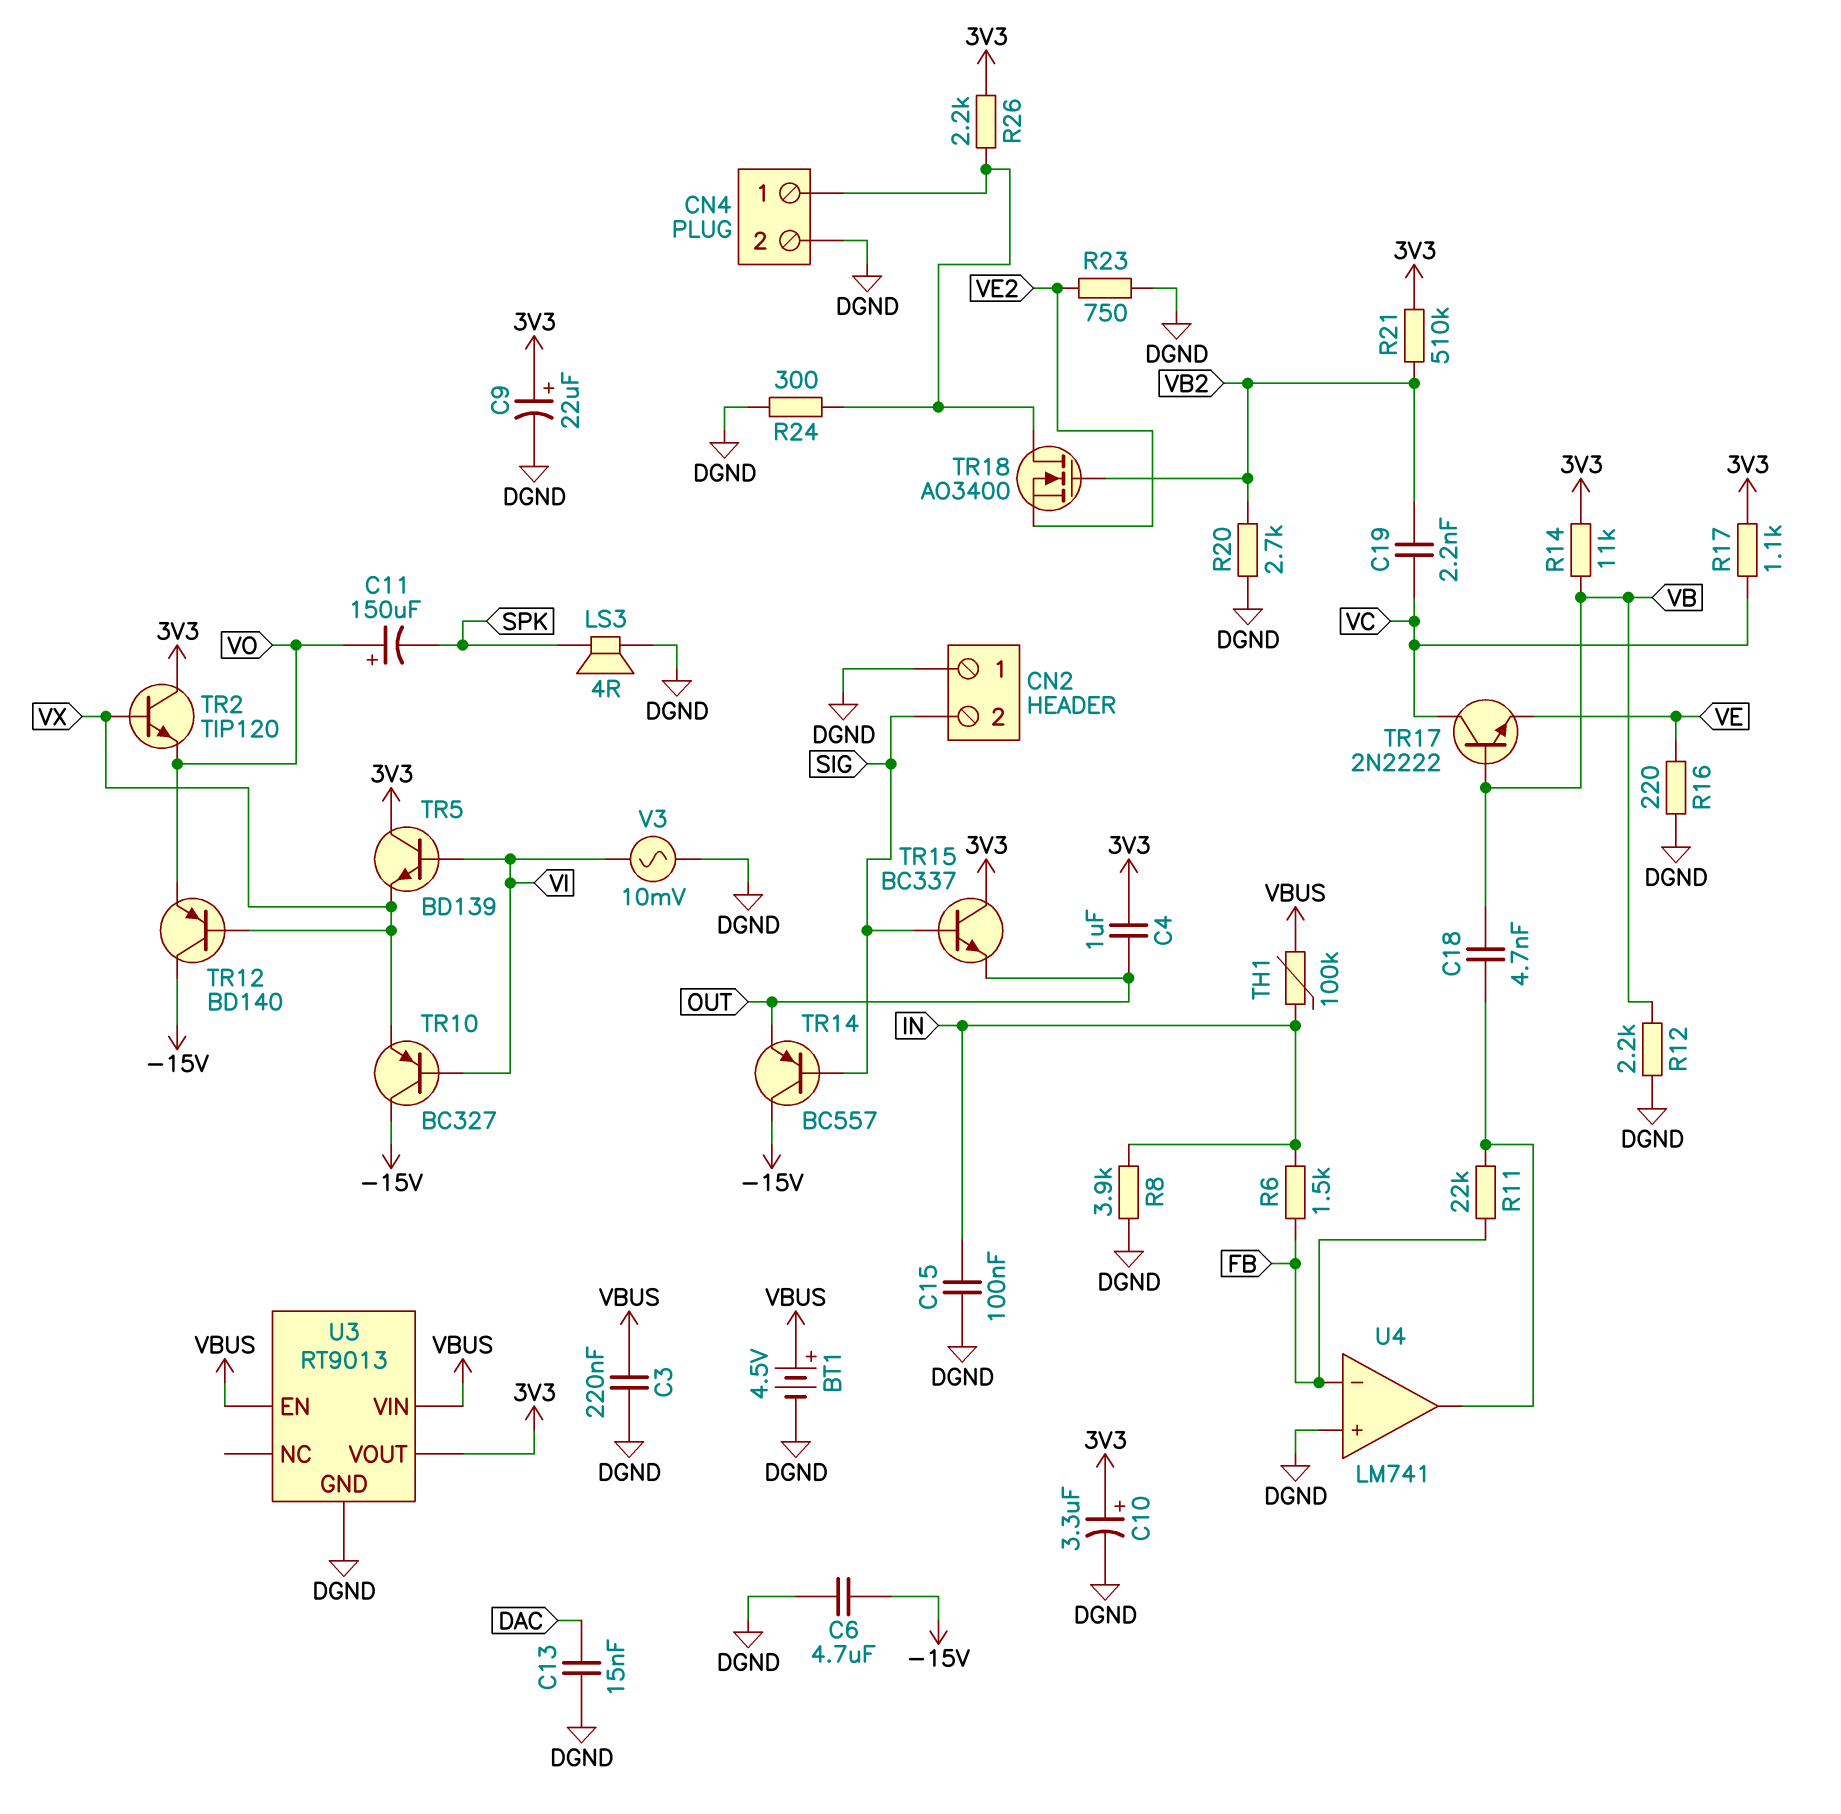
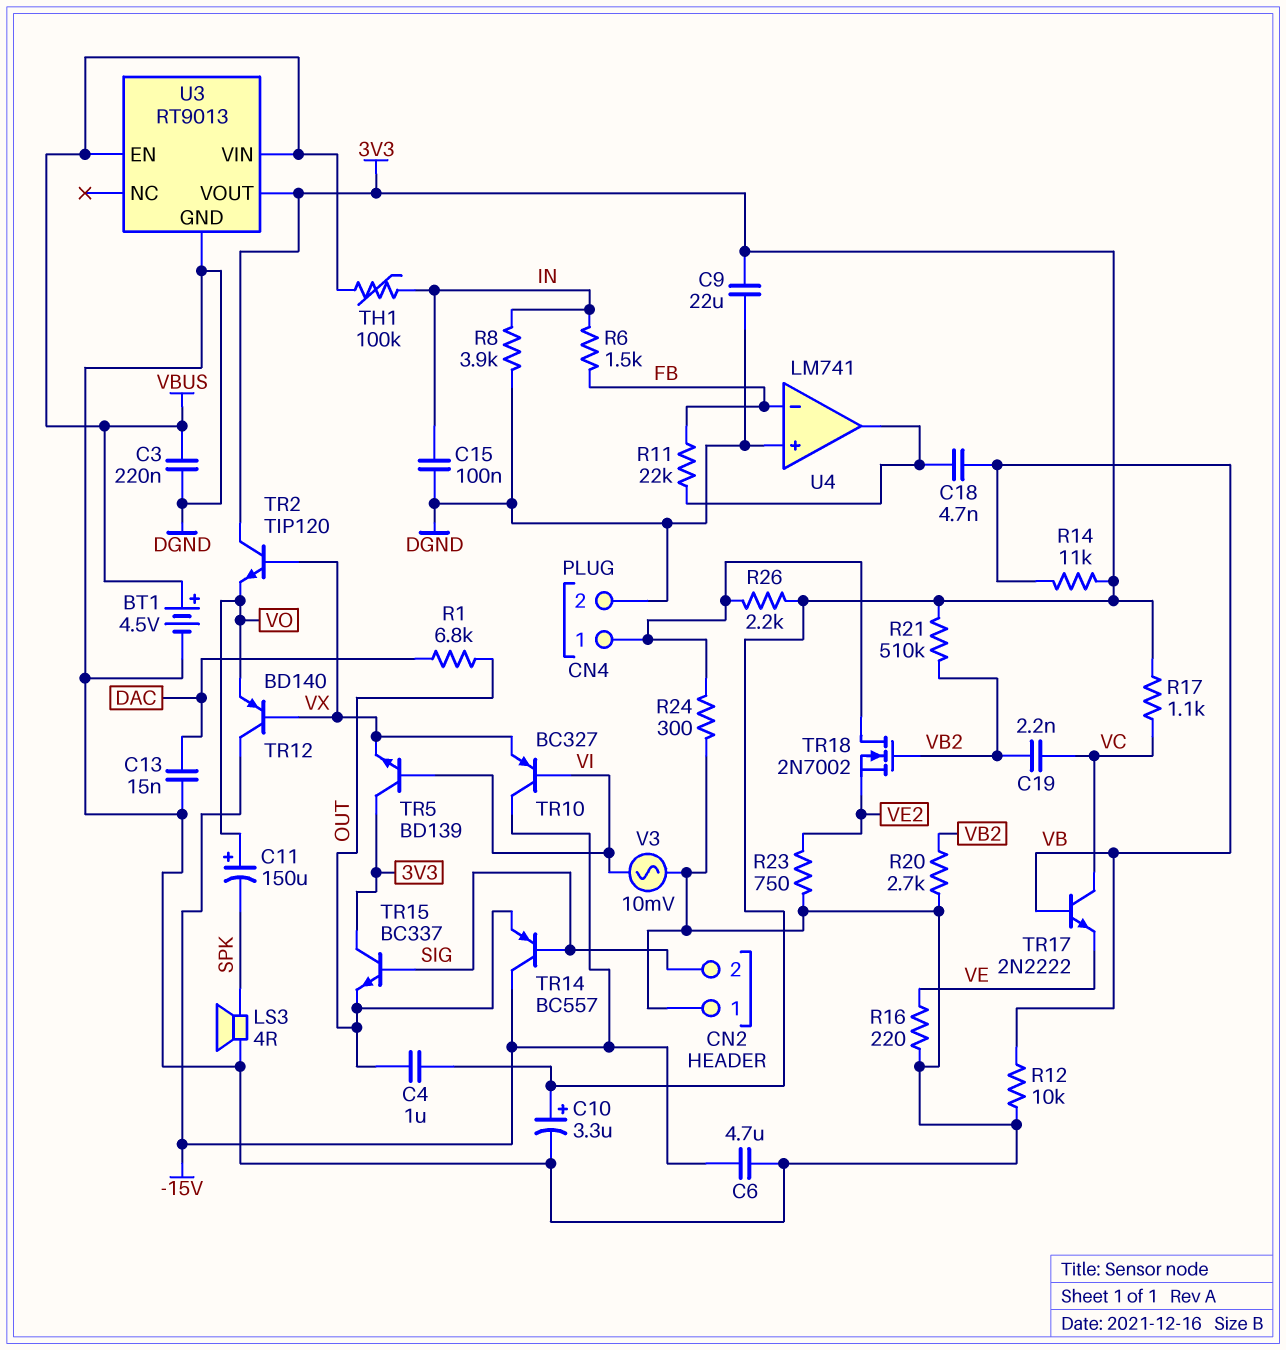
C9: 22uF (plus 3V3, minus DGND) -> 22uF (3V3, DGND)
R1: none -> 6.8k (DAC, OUT)
R12: 2.2k (DGND, VB) -> 10k (DGND, VB)
TR18: NMOS AO3400 (G VB2, D CN4/1, S VE2) -> NMOS 2N7002 (G VB2, D CN4/1, S VE2)

